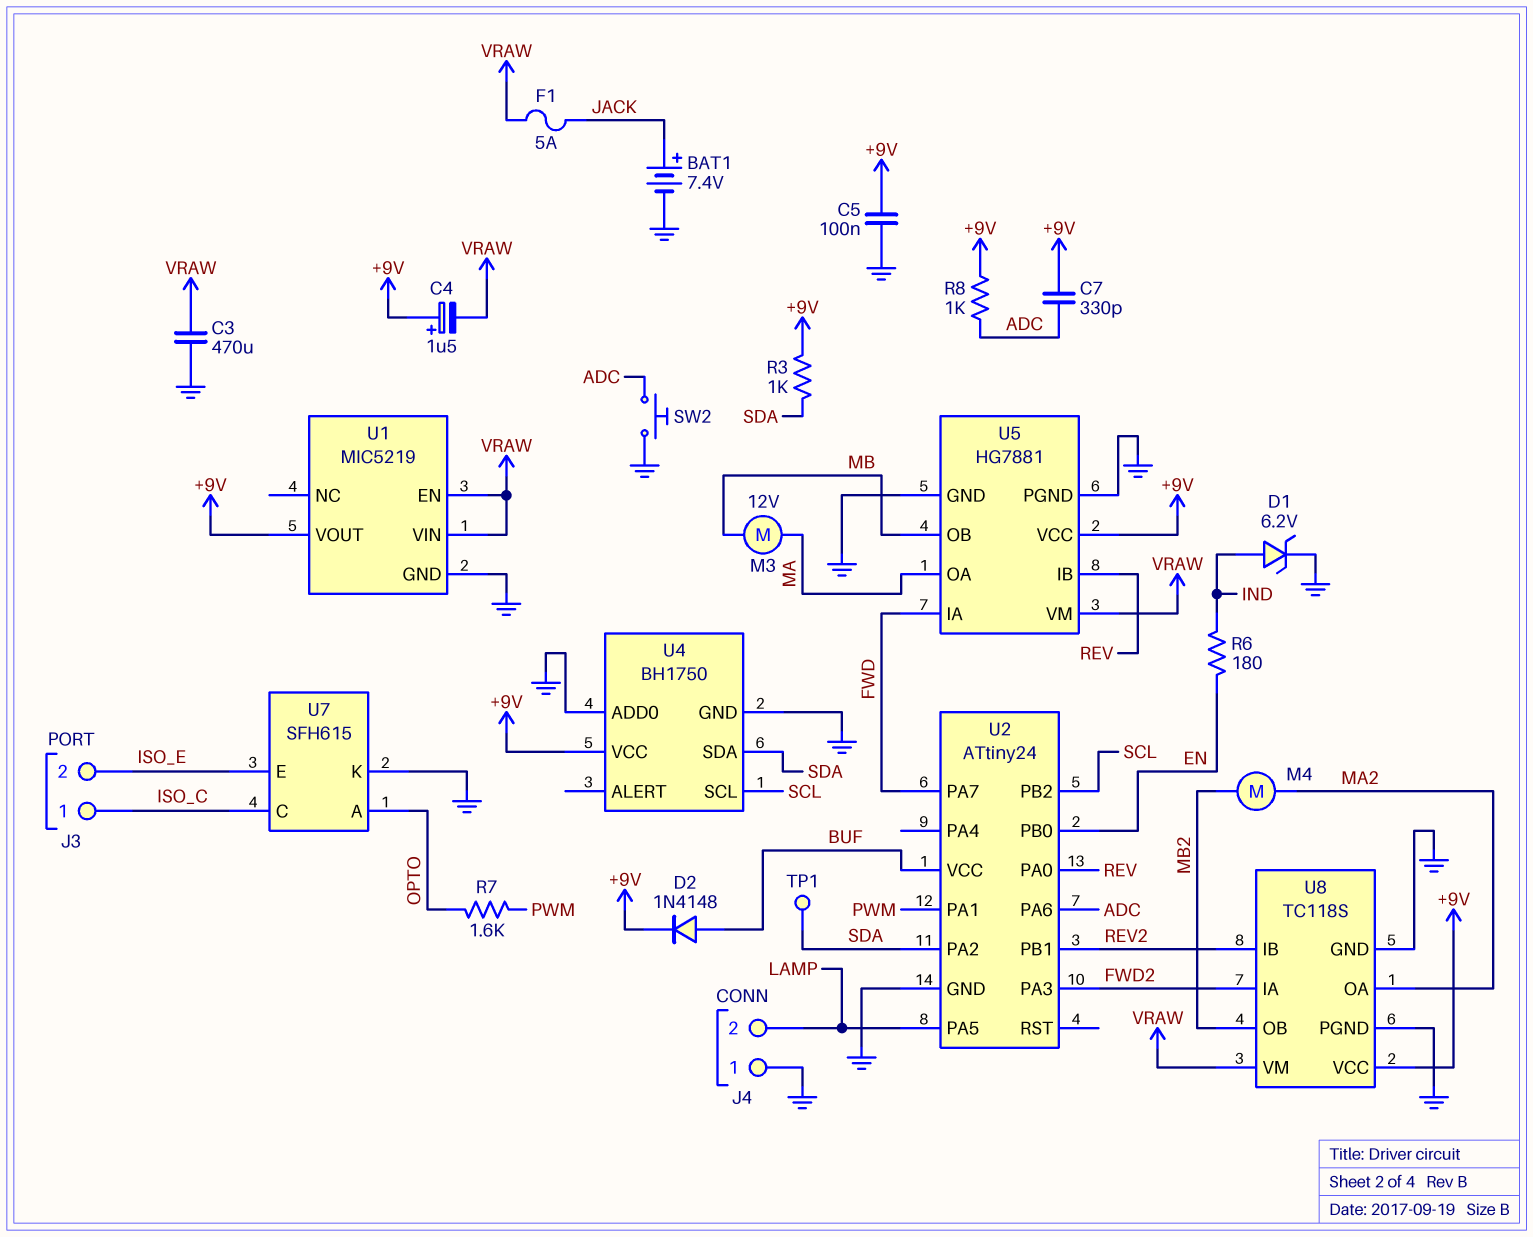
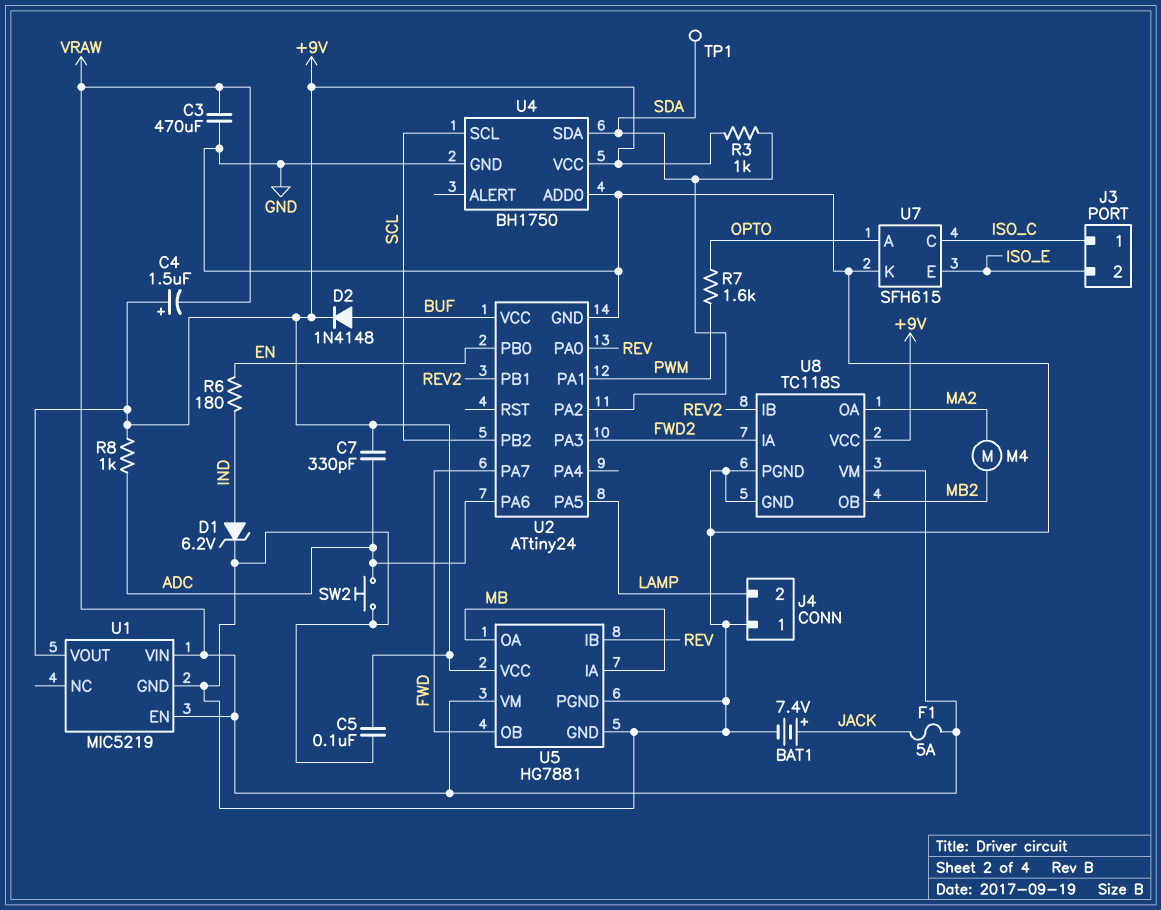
M3: motor 12V (MA, MB) -> none
U5 pin IA: FWD -> MB
U5 pin OA: MA -> MB
U5 pin OB: MB -> FWD

